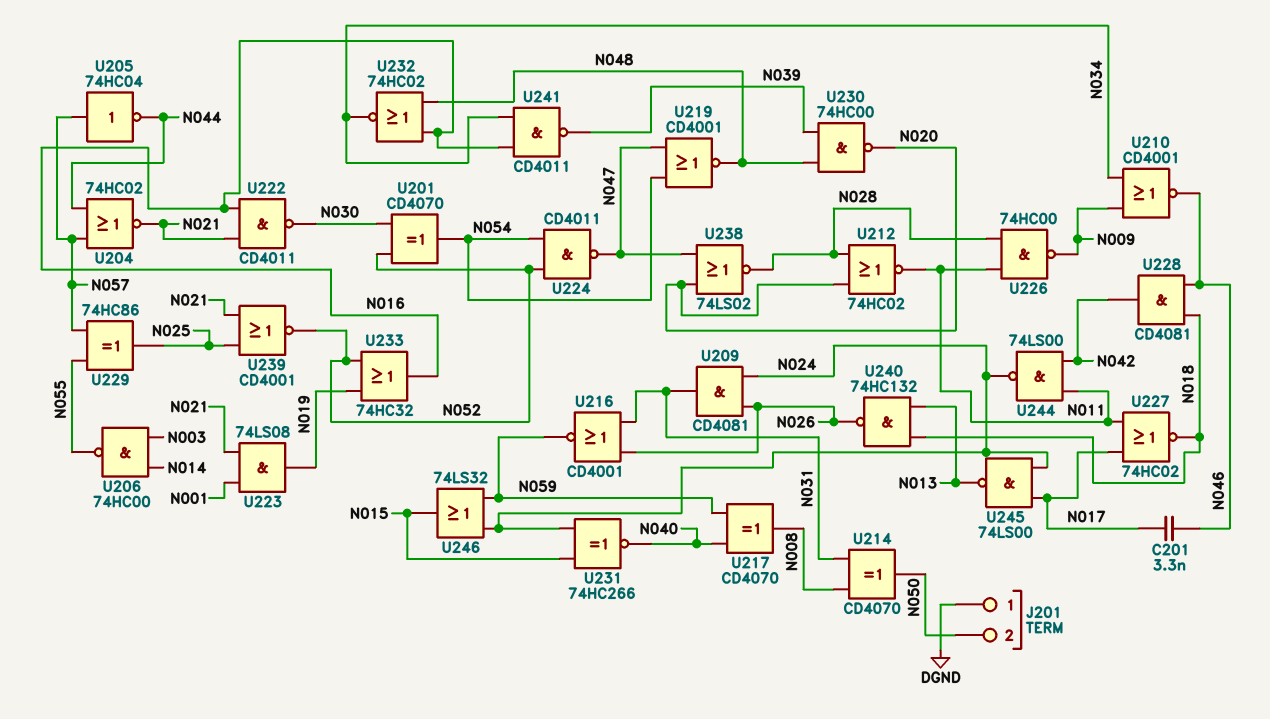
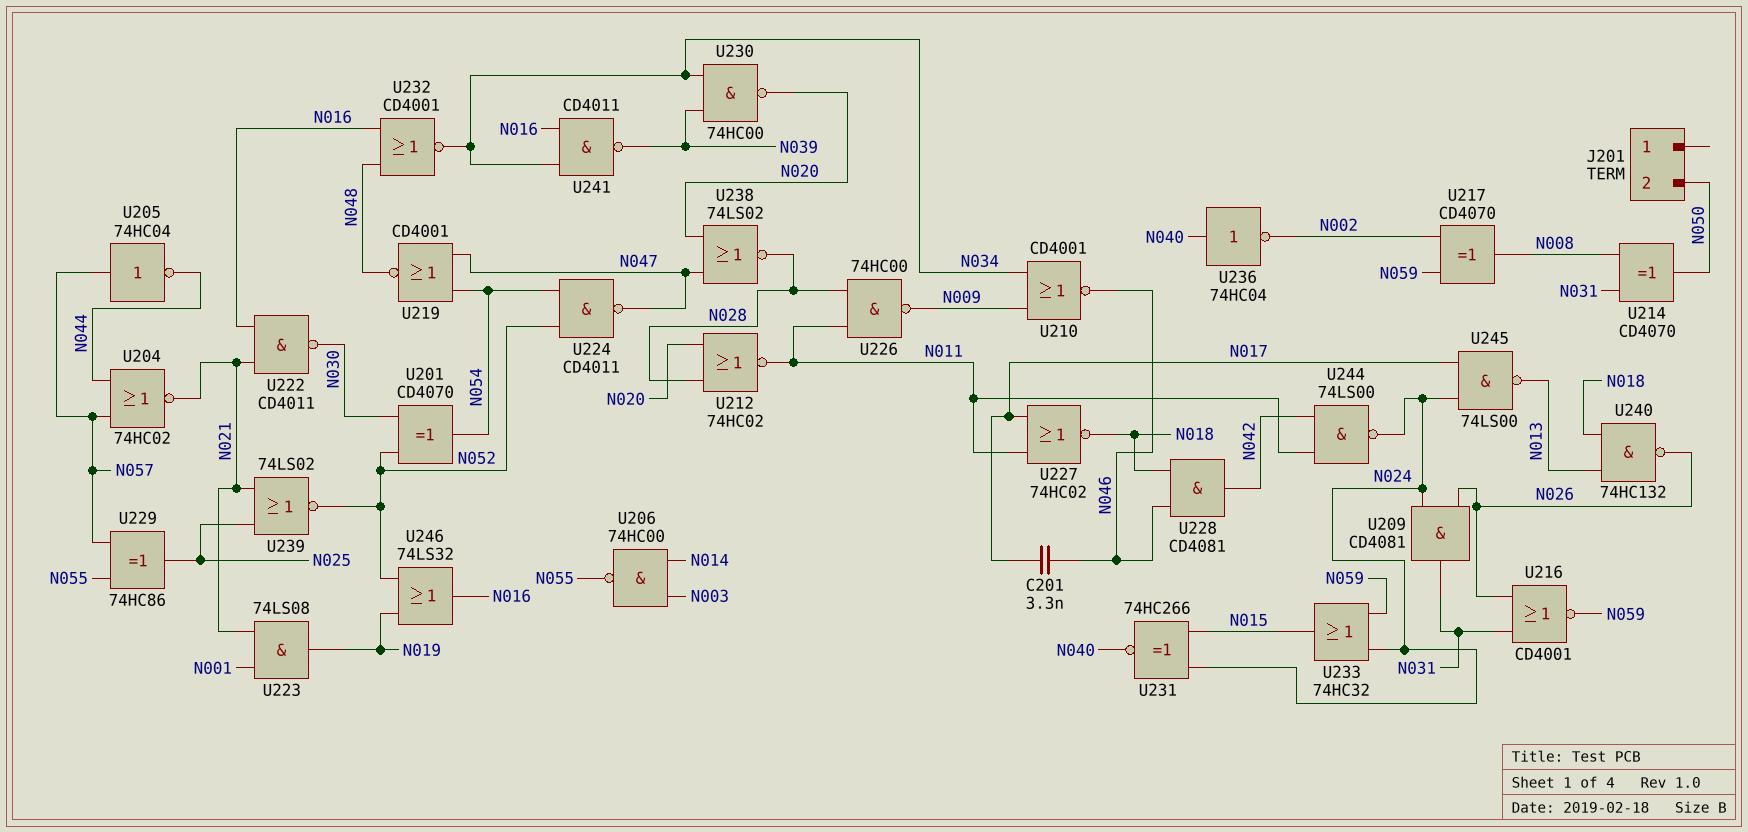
J201 pin 1: DGND -> none
U217: XOR CD4070 (in N040, in N059, out N008) -> XOR CD4070 (in N002, in N059, out N008)
U230: NAND 74HC00 (in N039, in N048, out N020) -> NAND 74HC00 (in N034, in N039, out N020)
U232: NOR 74HC02 (in N016, in N048, out N034) -> NOR CD4001 (in N016, in N048, out N034)
U233: OR 74HC32 (in N019, in N052, out N016) -> OR 74HC32 (in N024, in N059, out N015)
U236: none -> NOT 74HC04 (in N040, out N002)
U239: NOR CD4001 (in N021, in N025, out N052) -> NOR 74LS02 (in N021, in N025, out N052)
U246: OR 74LS32 (in N024, in N059, out N015) -> OR 74LS32 (in N019, in N052, out N016)

